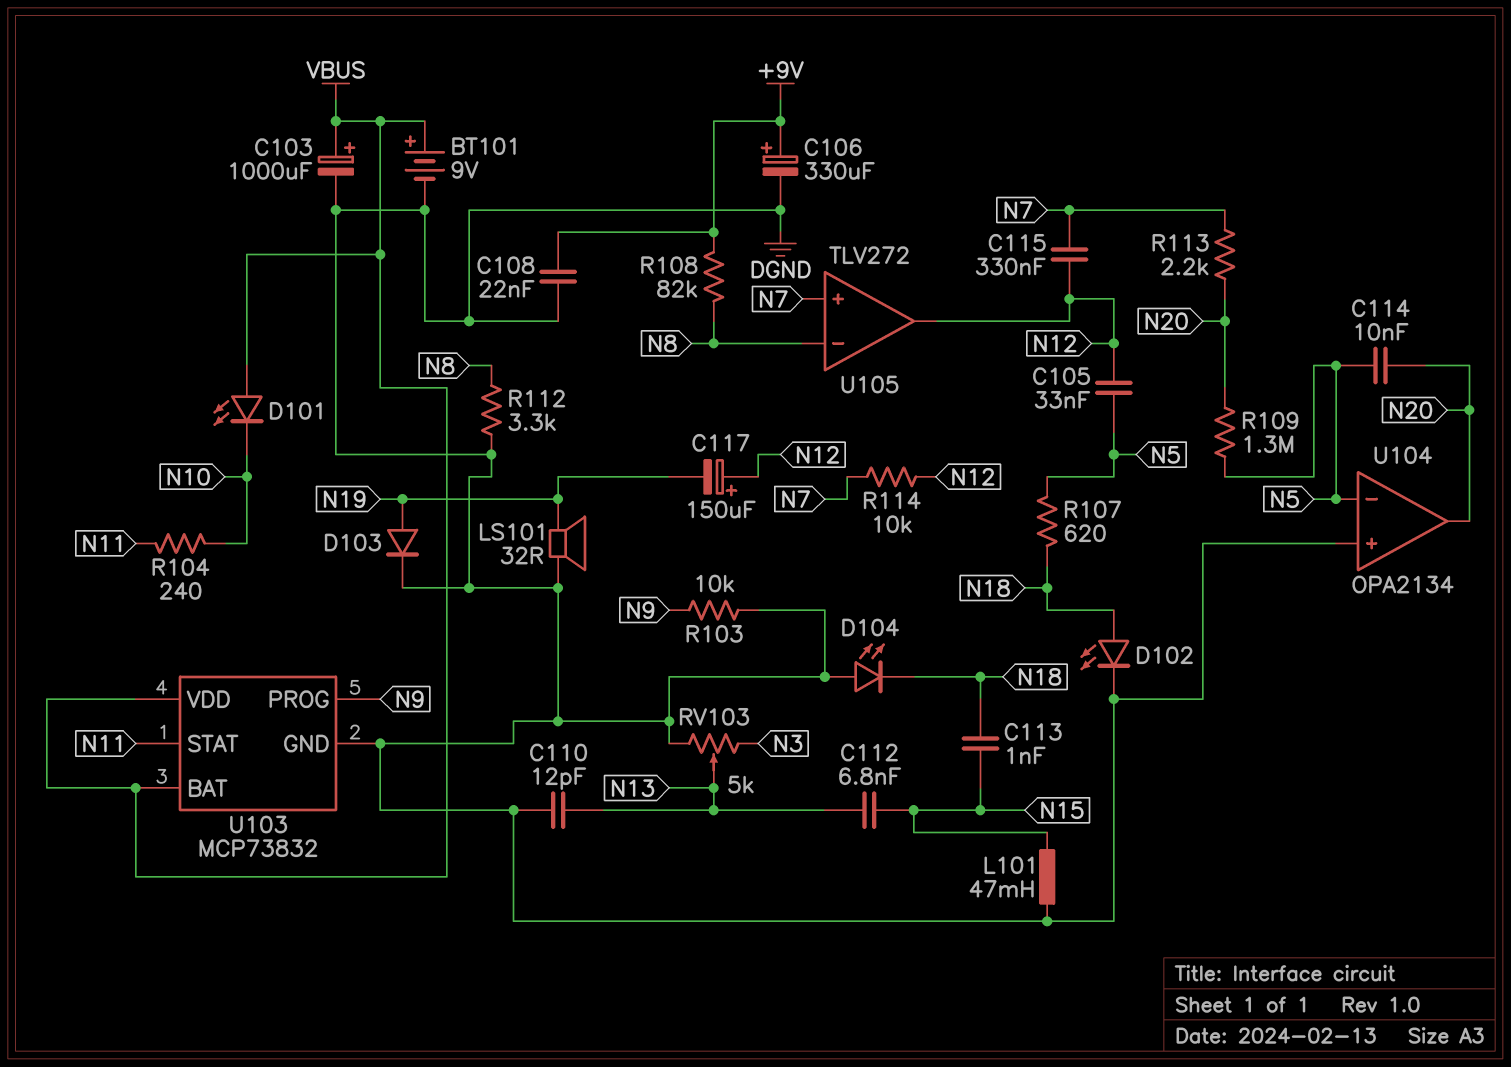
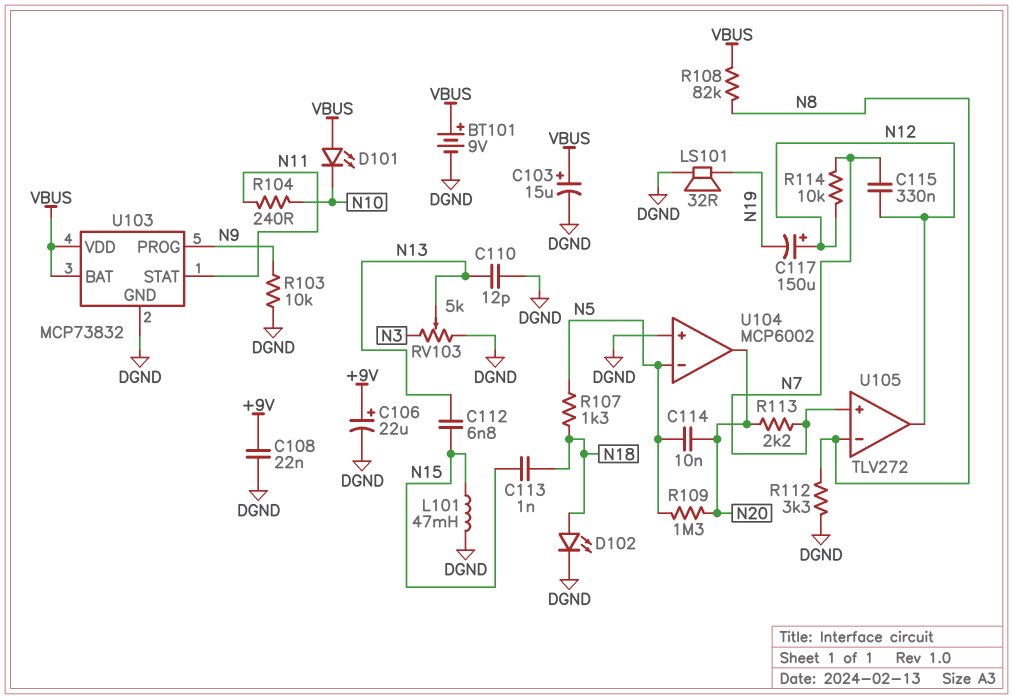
C103: 1000uF (plus VBUS, minus DGND) -> 15uF (plus VBUS, minus DGND)
C105: 33nF (N5, N12) -> none
C106: 330uF (plus +9V, minus DGND) -> 22uF (plus +9V, minus DGND)
D103: diode (A N19, K DGND) -> none
D104: LED (A DGND, K N18) -> none
R107: 620 (N5, N18) -> 1.3k (N5, N18)
R108: 82k (+9V, N8) -> 82k (N8, VBUS)
U104: OPA2134 -> MCP6002

